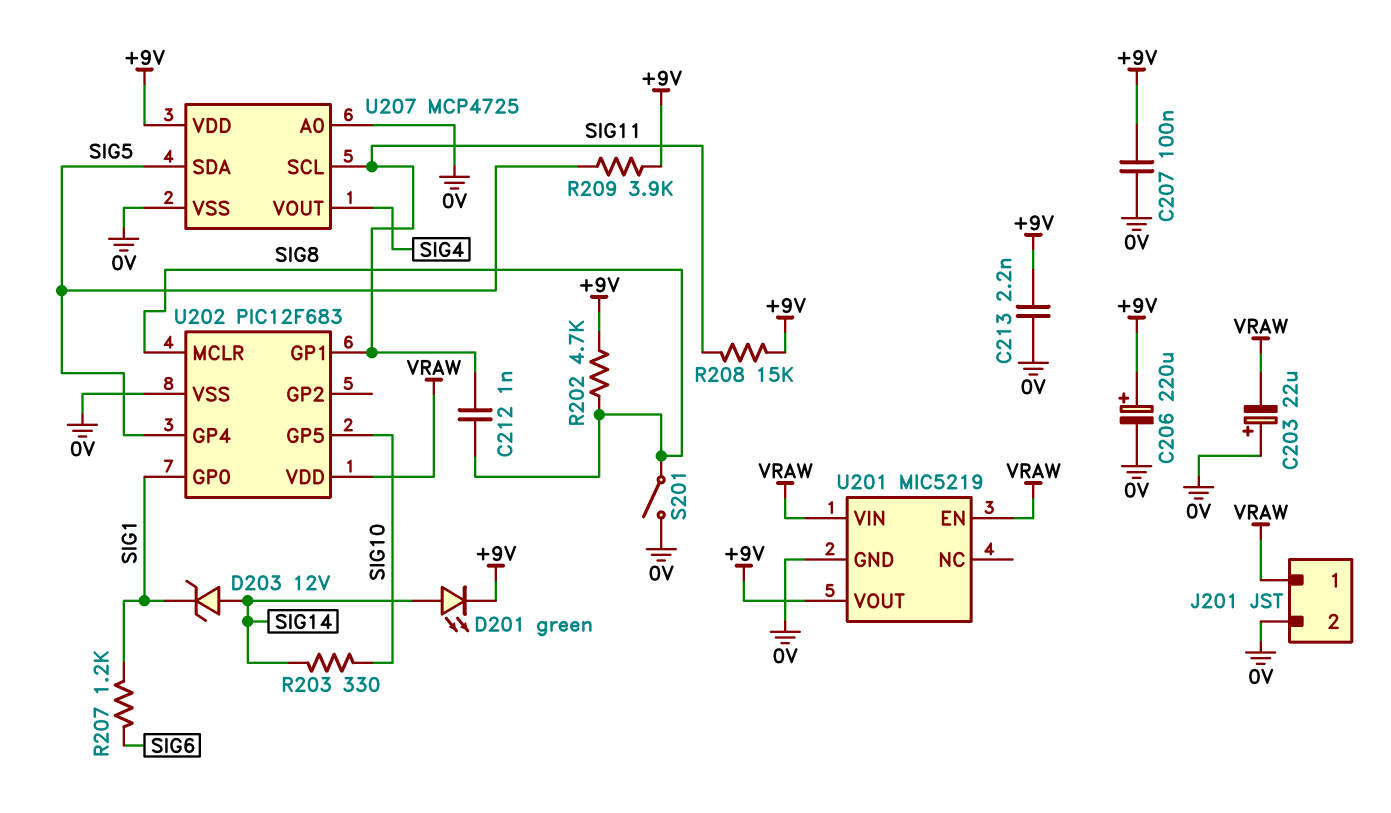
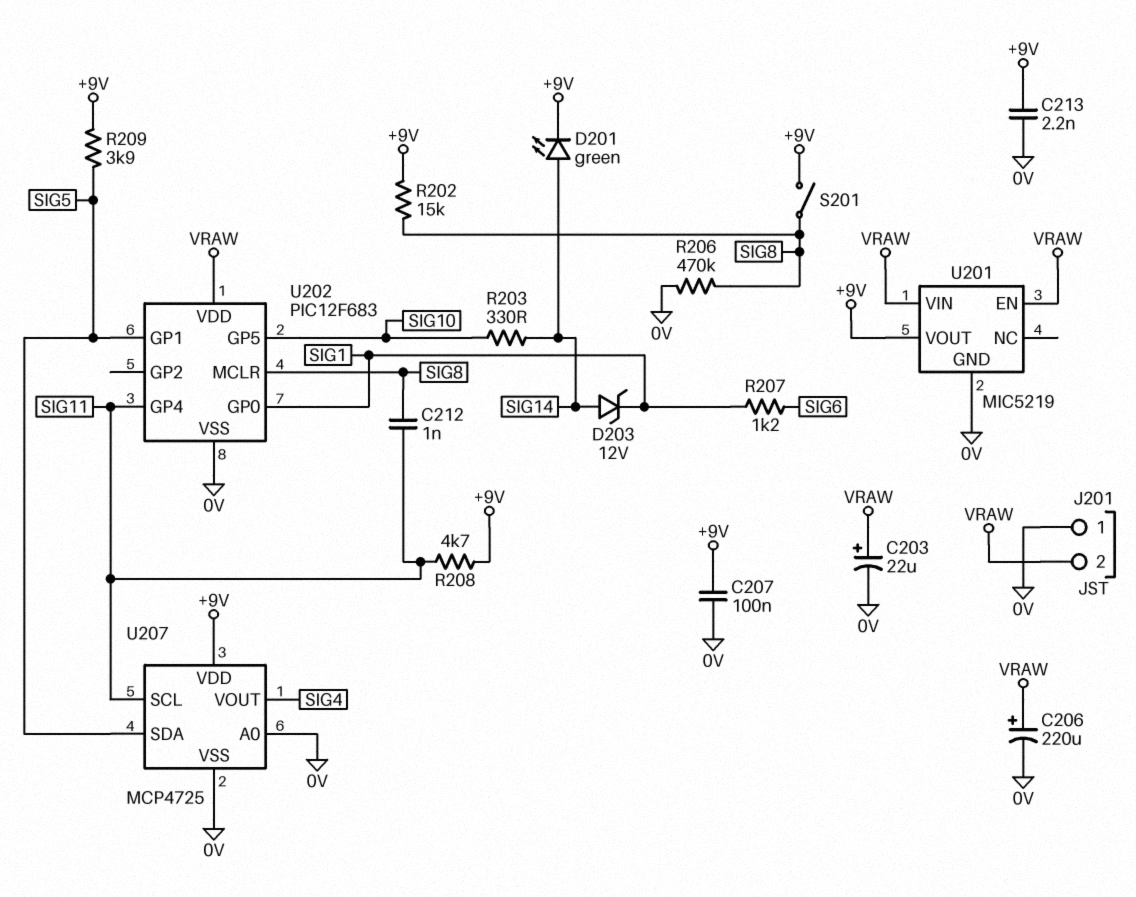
C203: 22uF (plus 0V, minus VRAW) -> 22uF (plus VRAW, minus 0V)
C206: 220uF (plus +9V, minus 0V) -> 220uF (plus VRAW, minus 0V)
J201 pin 1: VRAW -> 0V
J201 pin 2: 0V -> VRAW
R202: 4.7k (+9V, SIG8) -> 15k (+9V, SIG8)
R206: none -> 470k (0V, SIG8)
R208: 15k (+9V, SIG11) -> 4.7k (+9V, SIG11)
S201: switch (0V, SIG8) -> switch (+9V, SIG8)
U202 pin GP1: SIG11 -> SIG5
U202 pin GP4: SIG5 -> SIG11

